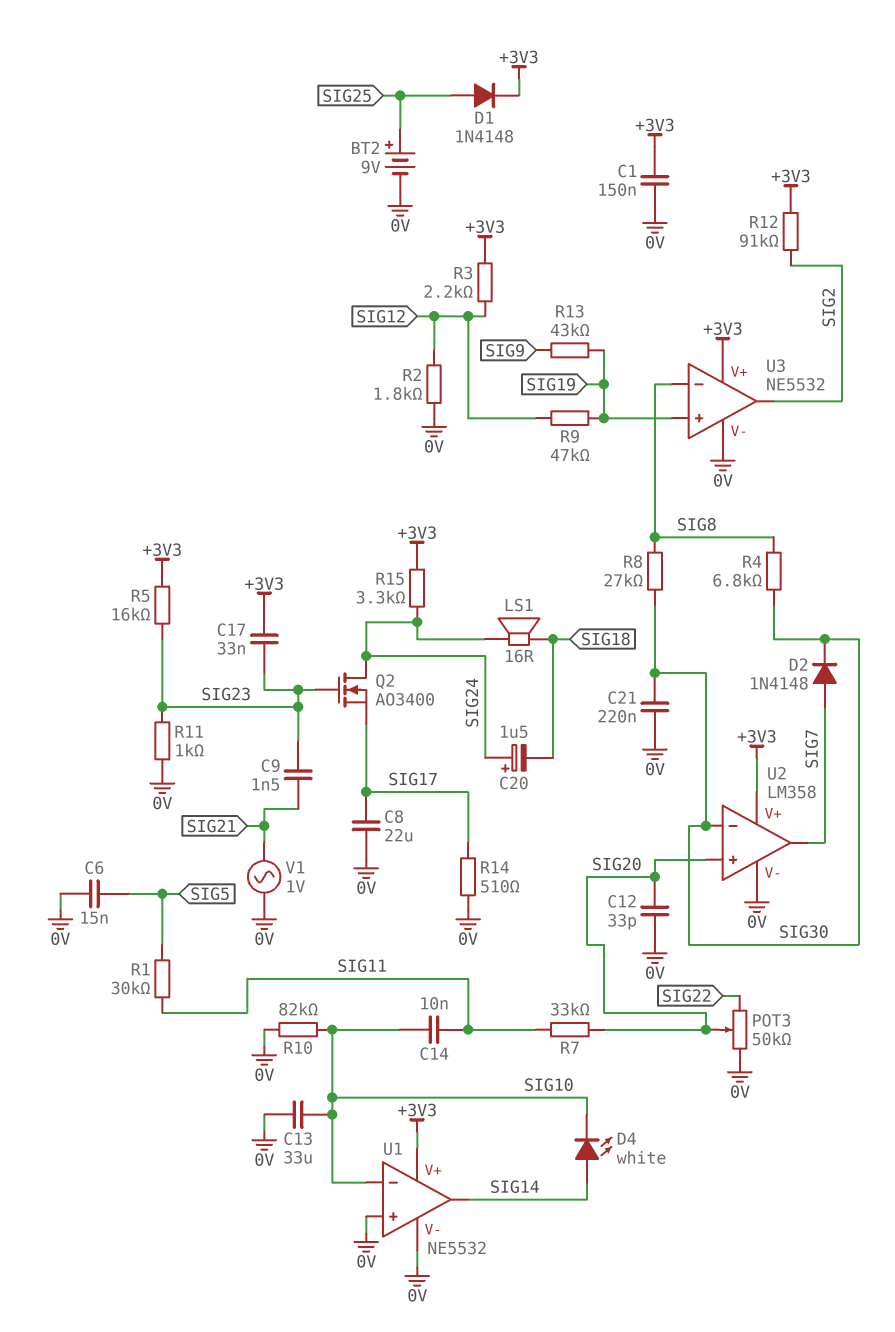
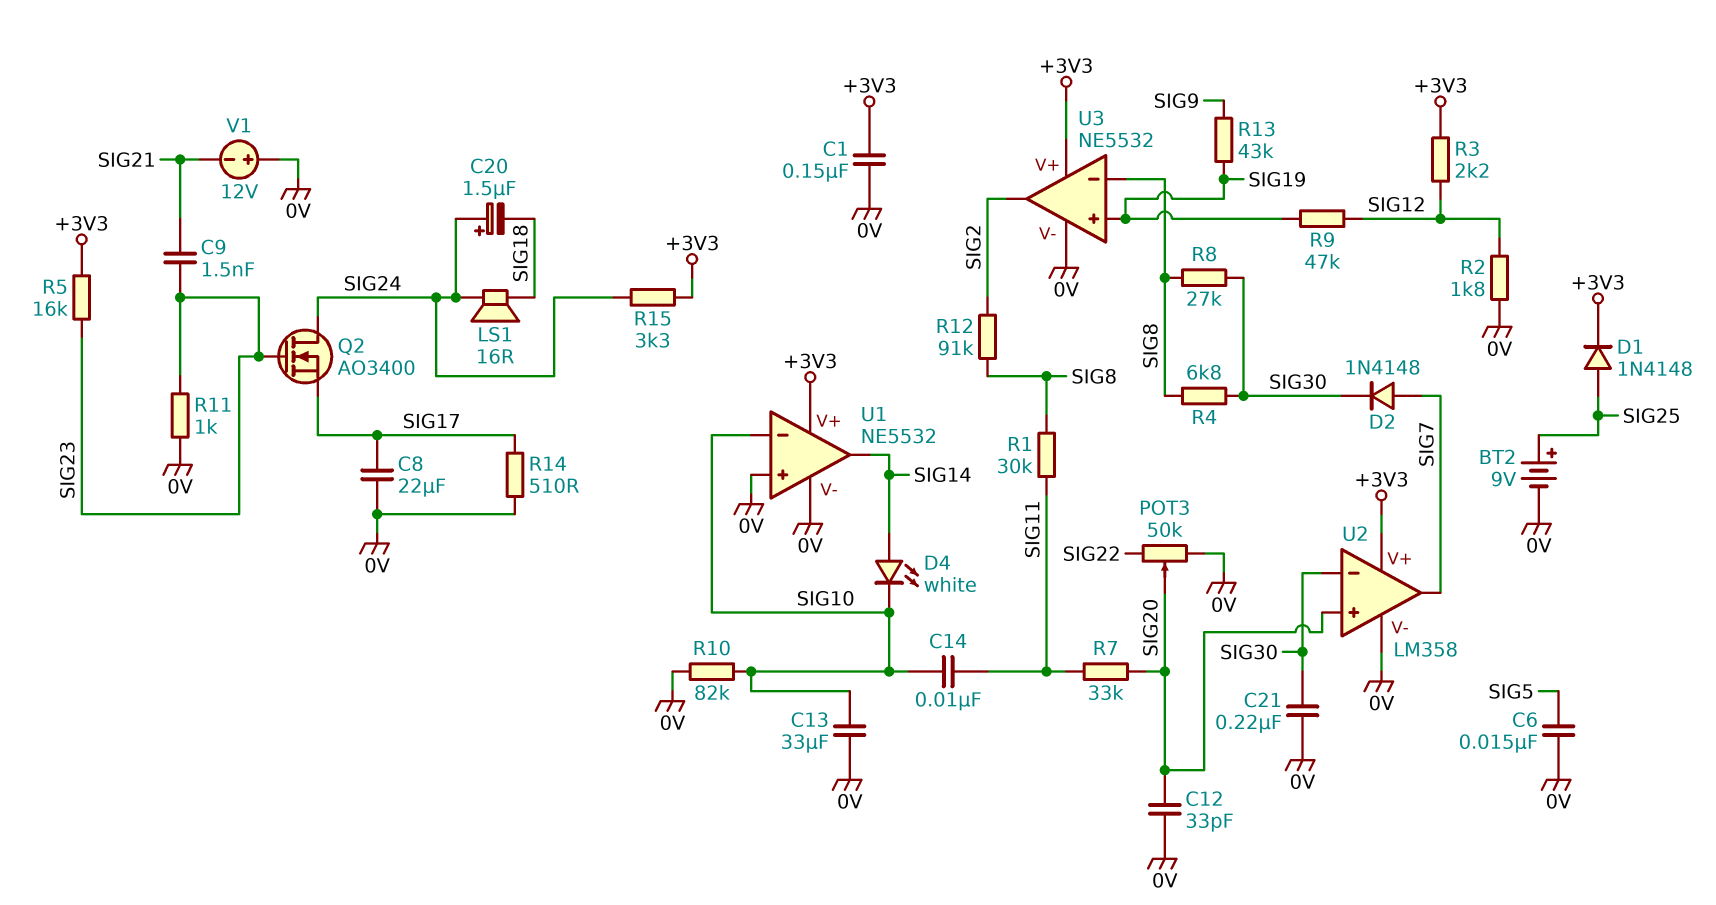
C17: 33nF (+3V3, SIG23) -> none
R1: 30k (SIG5, SIG11) -> 30k (SIG8, SIG11)
R12: 91k (+3V3, SIG2) -> 91k (SIG2, SIG8)
V1: AC 1V (0V, SIG21) -> 12V (plus 0V, minus SIG21)

